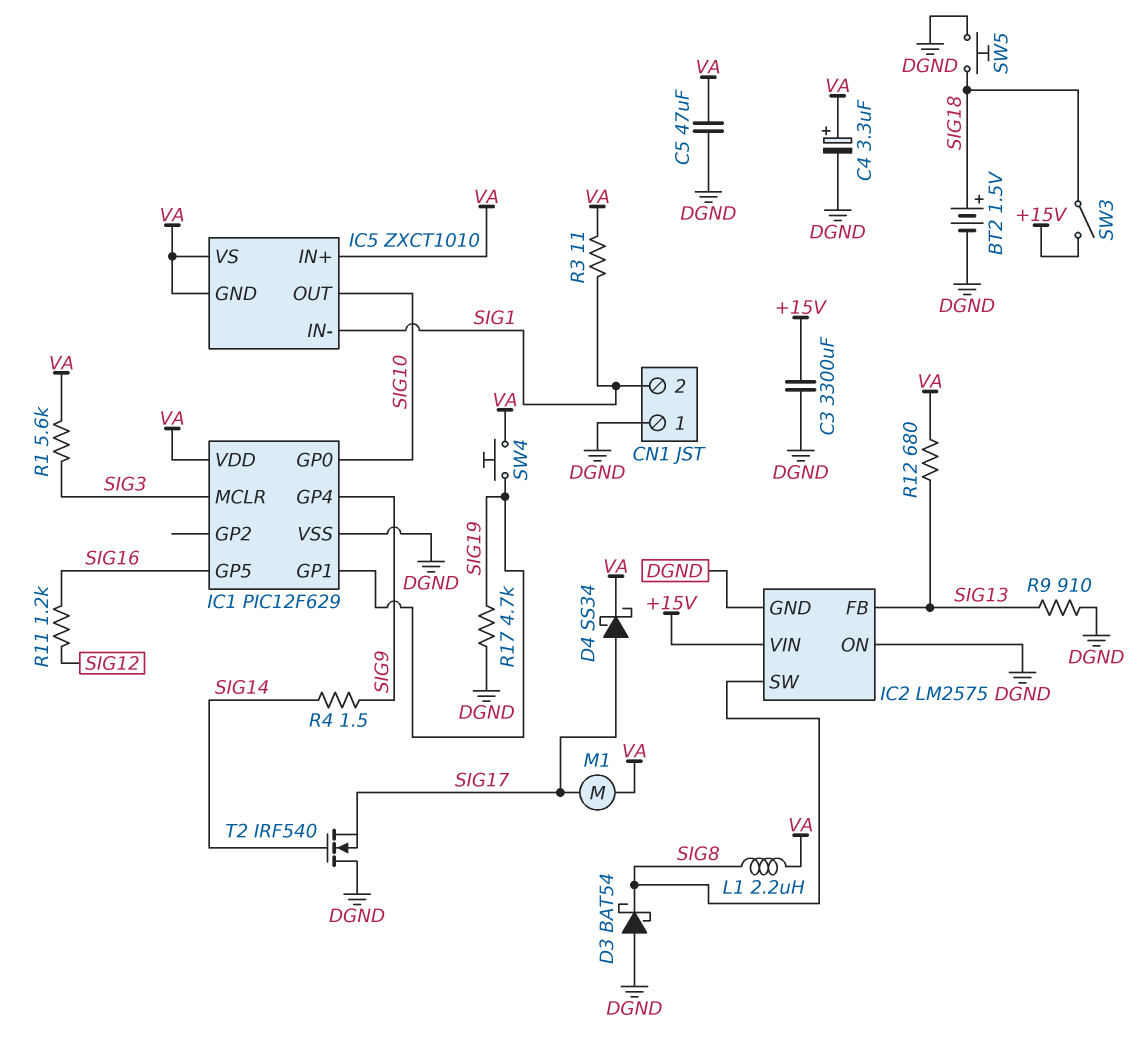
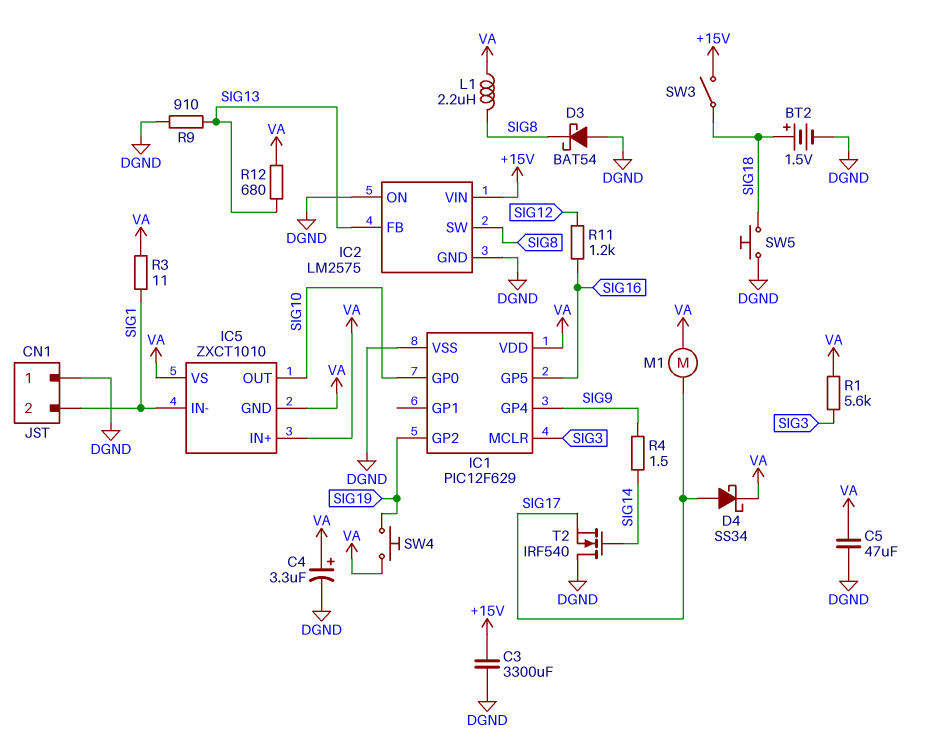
IC1 pin GP1: SIG19 -> none
IC1 pin GP2: none -> SIG19
R17: 4.7k (DGND, SIG19) -> none

